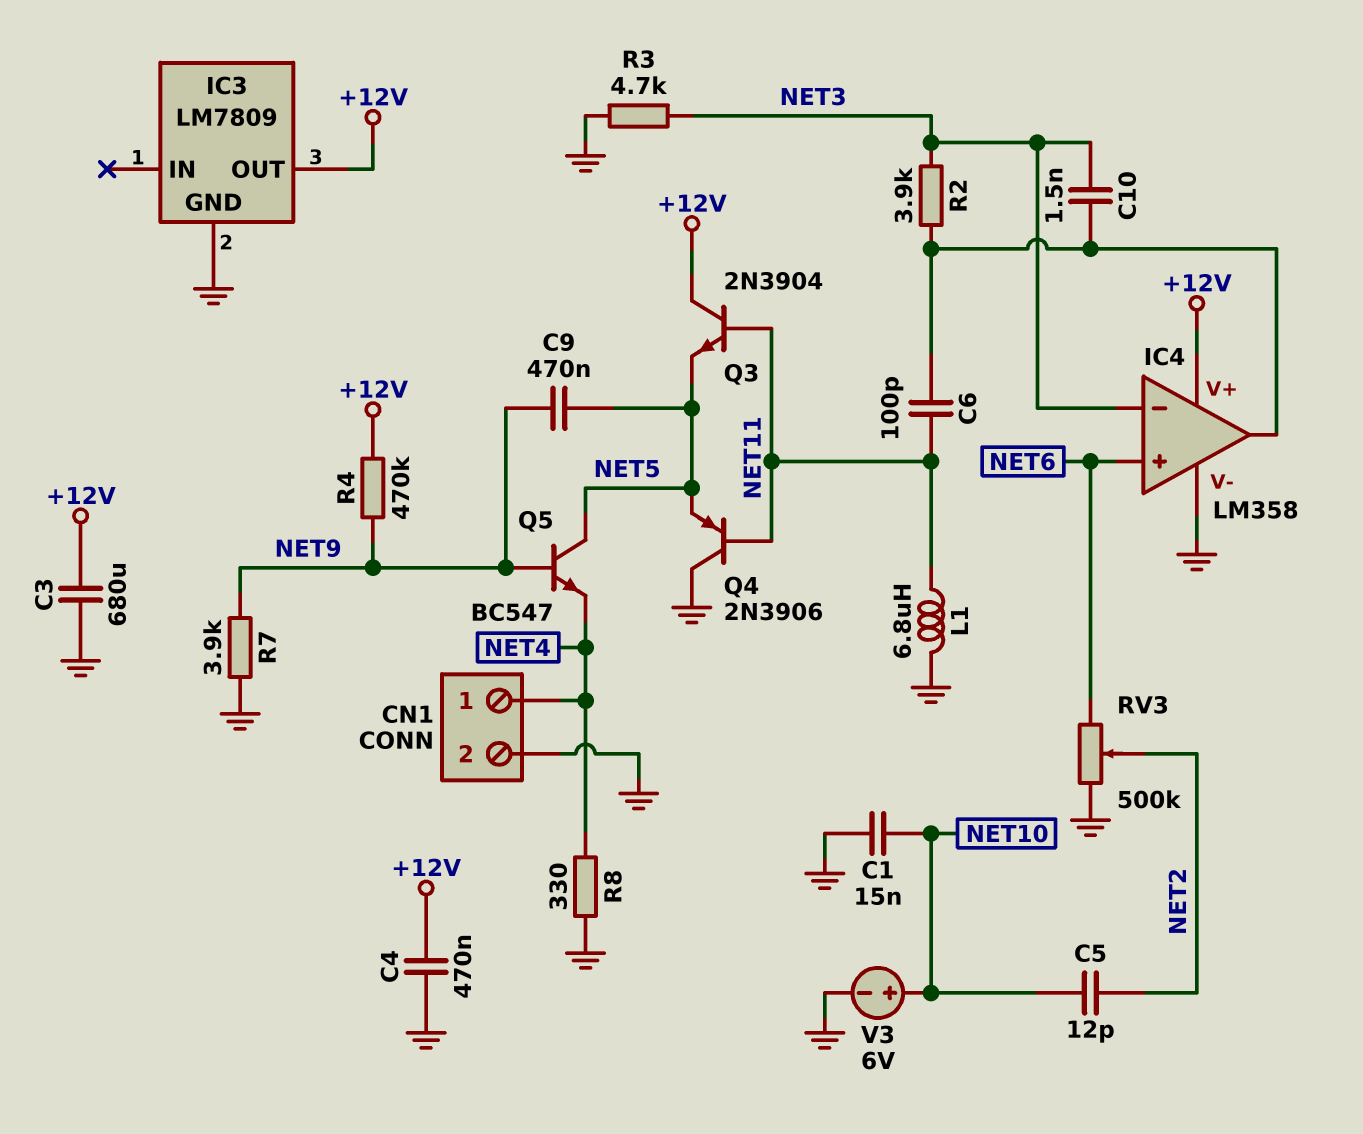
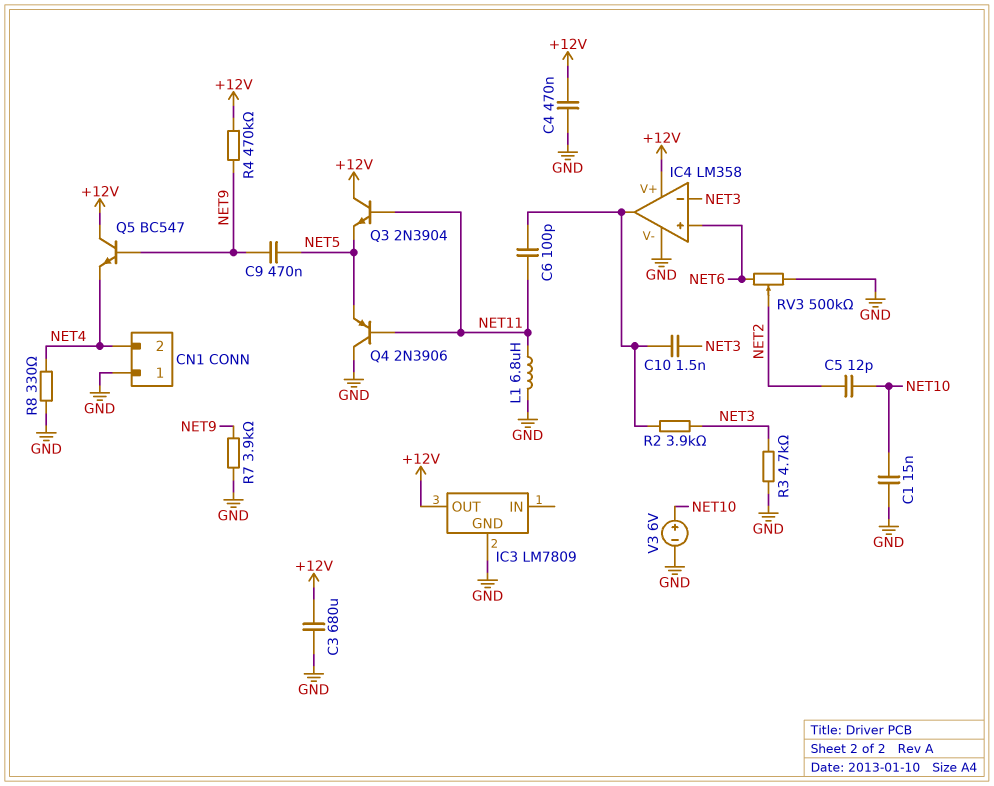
CN1 pin 1: NET4 -> GND
CN1 pin 2: GND -> NET4
Q5: NPN BC547 (B NET9, C NET5, E NET4) -> NPN BC547 (B NET9, C +12V, E NET4)

